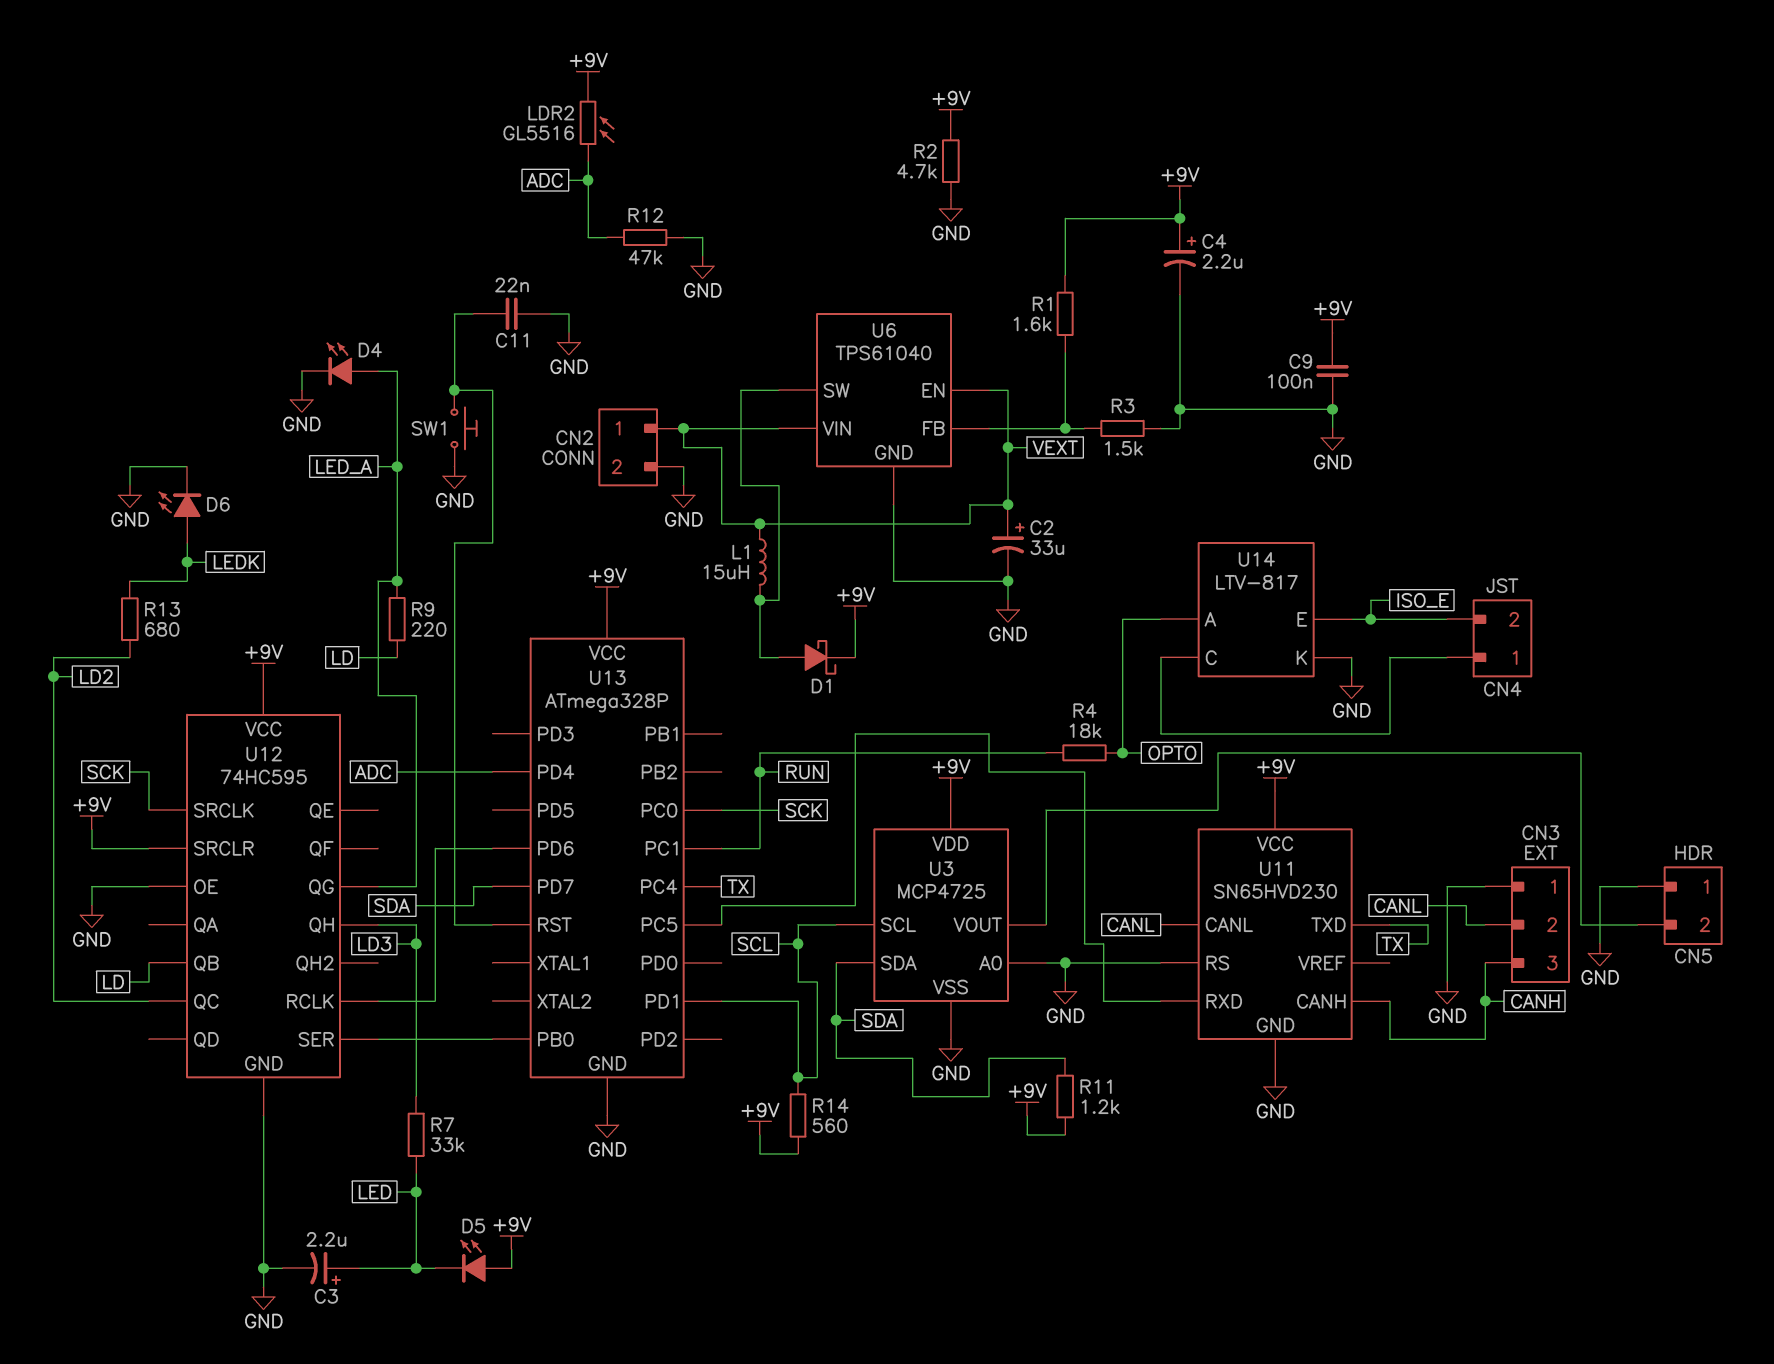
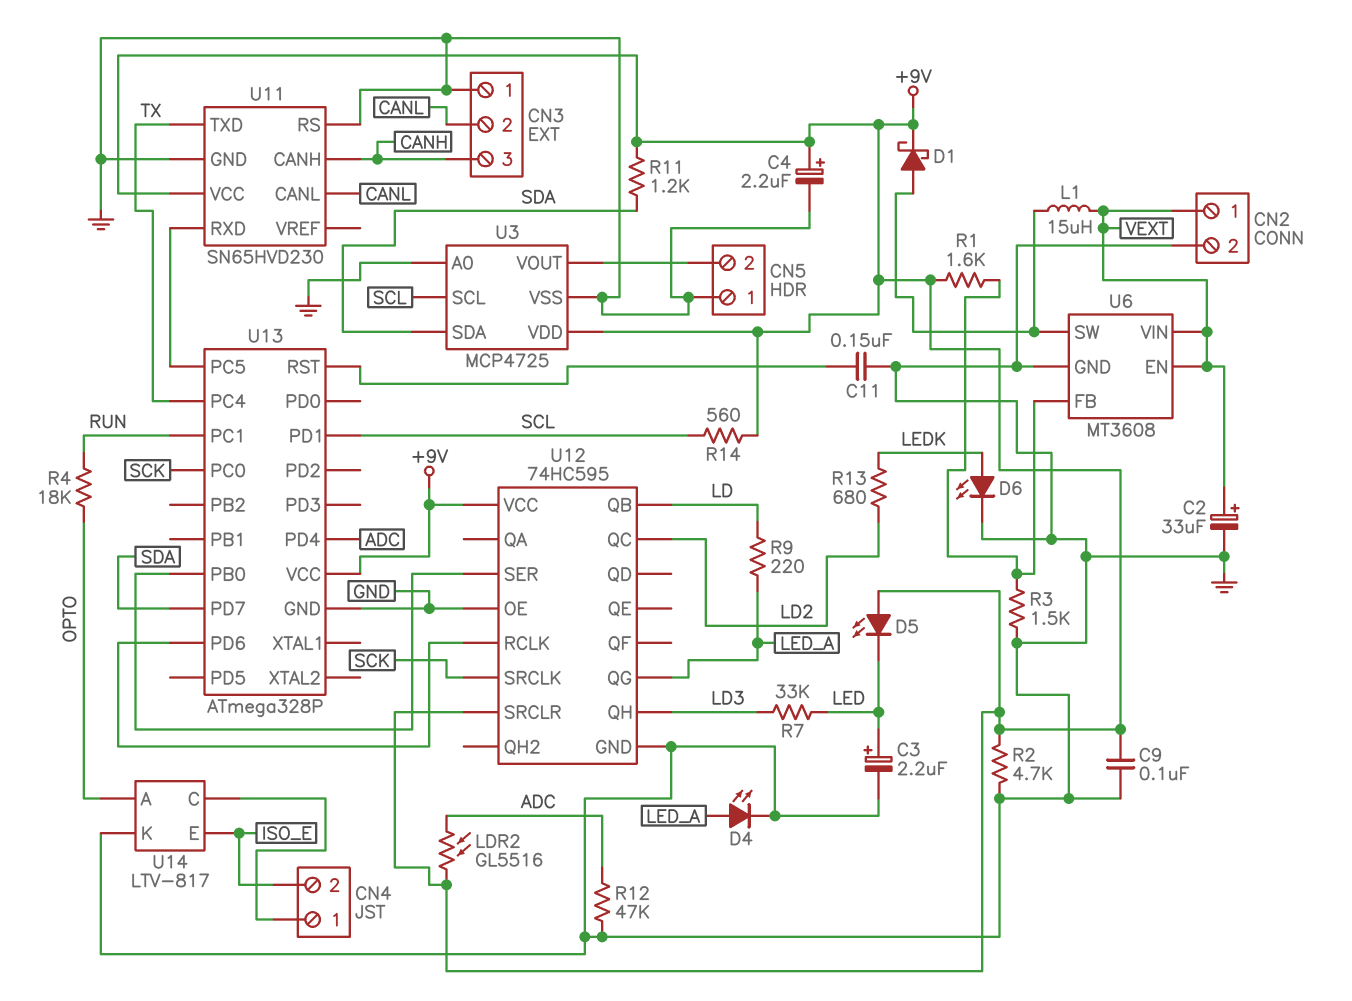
C11: 22nF (GND, U13/RST) -> 150nF (GND, U13/RST)
SW1: button (GND, U13/RST) -> none
U6: TPS61040 -> MT3608

